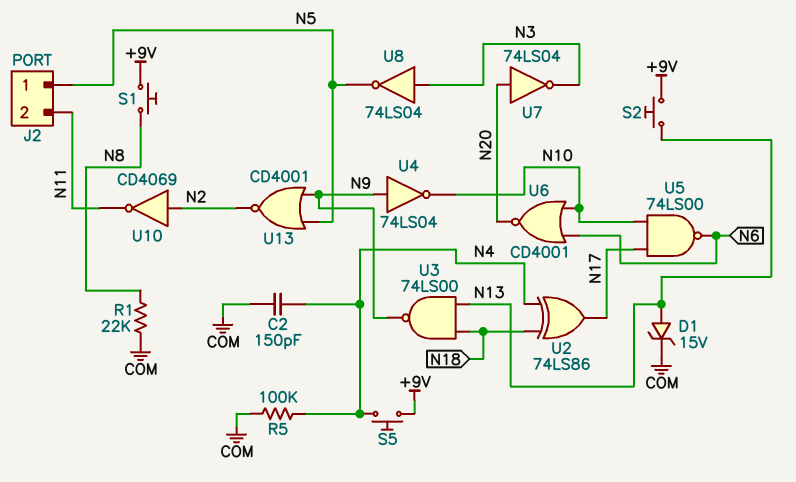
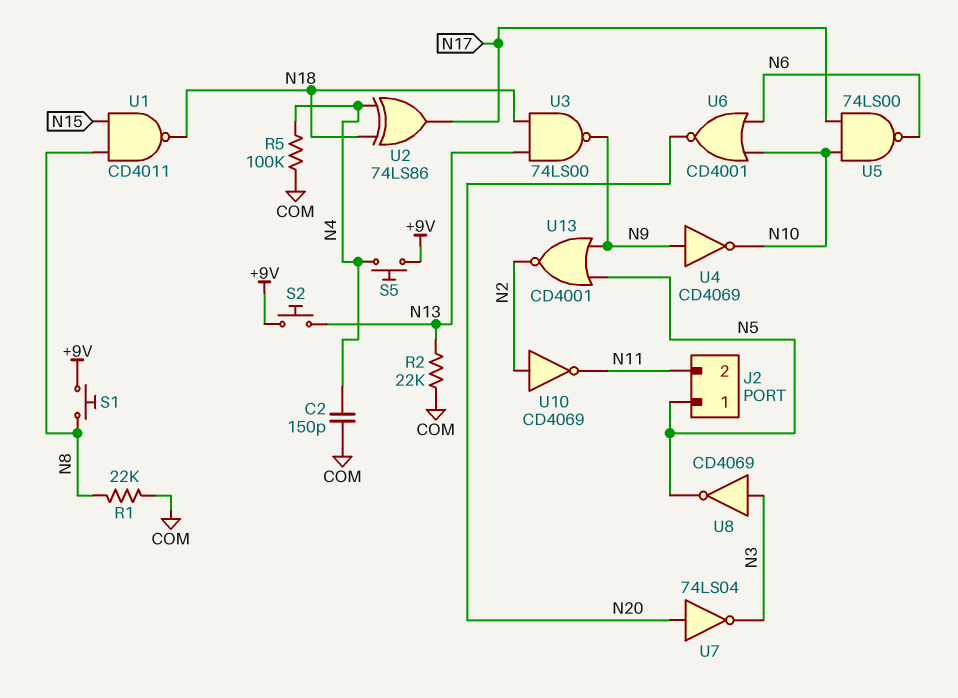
D1: zener 15V (A N13, K COM) -> none
R2: none -> 22k (COM, N13)
U1: none -> NAND CD4011 (in N8, in N15, out N18)
U4: NOT 74LS04 (in N9, out N10) -> NOT CD4069 (in N9, out N10)
U8: NOT 74LS04 (in N3, out N5) -> NOT CD4069 (in N3, out N5)

